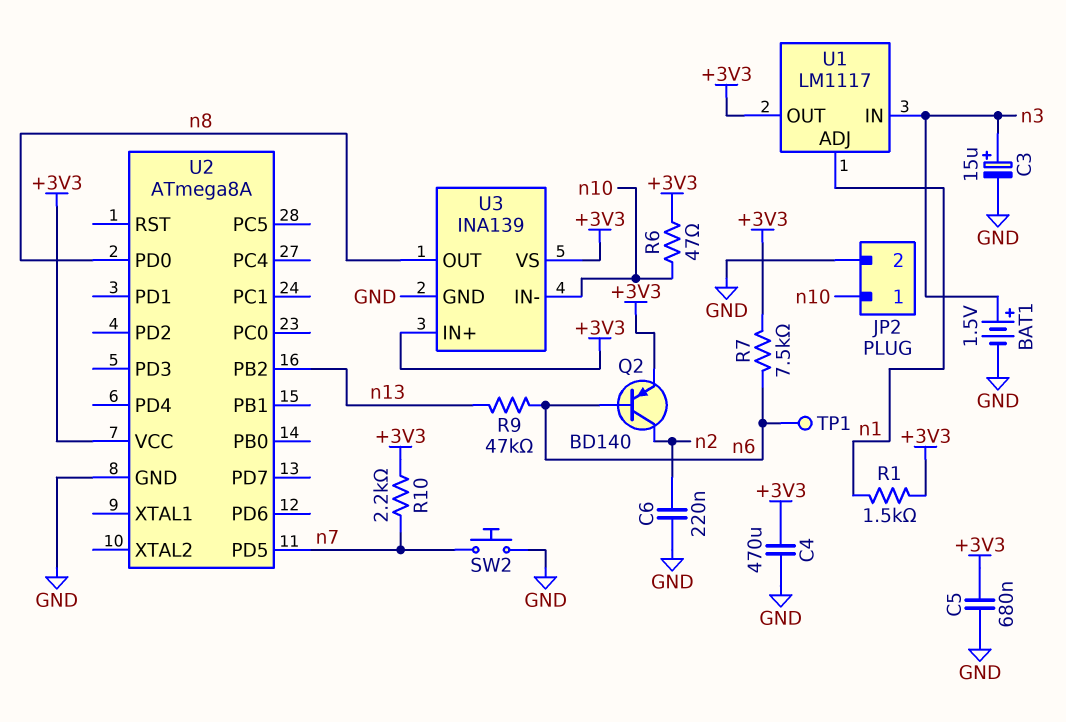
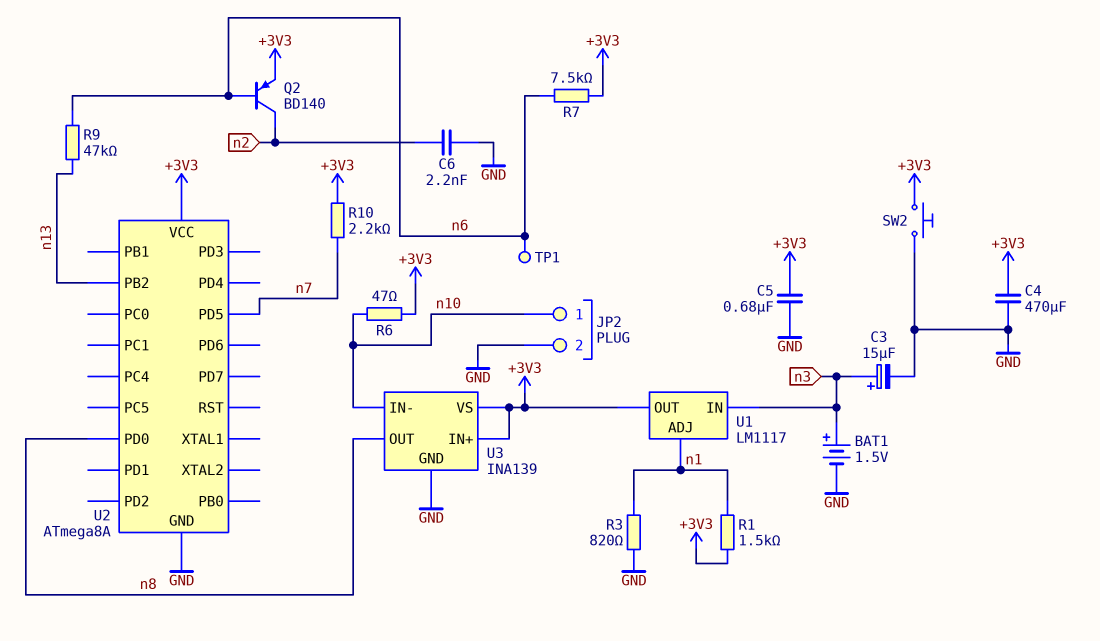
C6: 220nF (GND, n2) -> 2.2nF (GND, n2)
R3: none -> 820 (GND, n1)
SW2: button (GND, n7) -> button (+3V3, GND)

